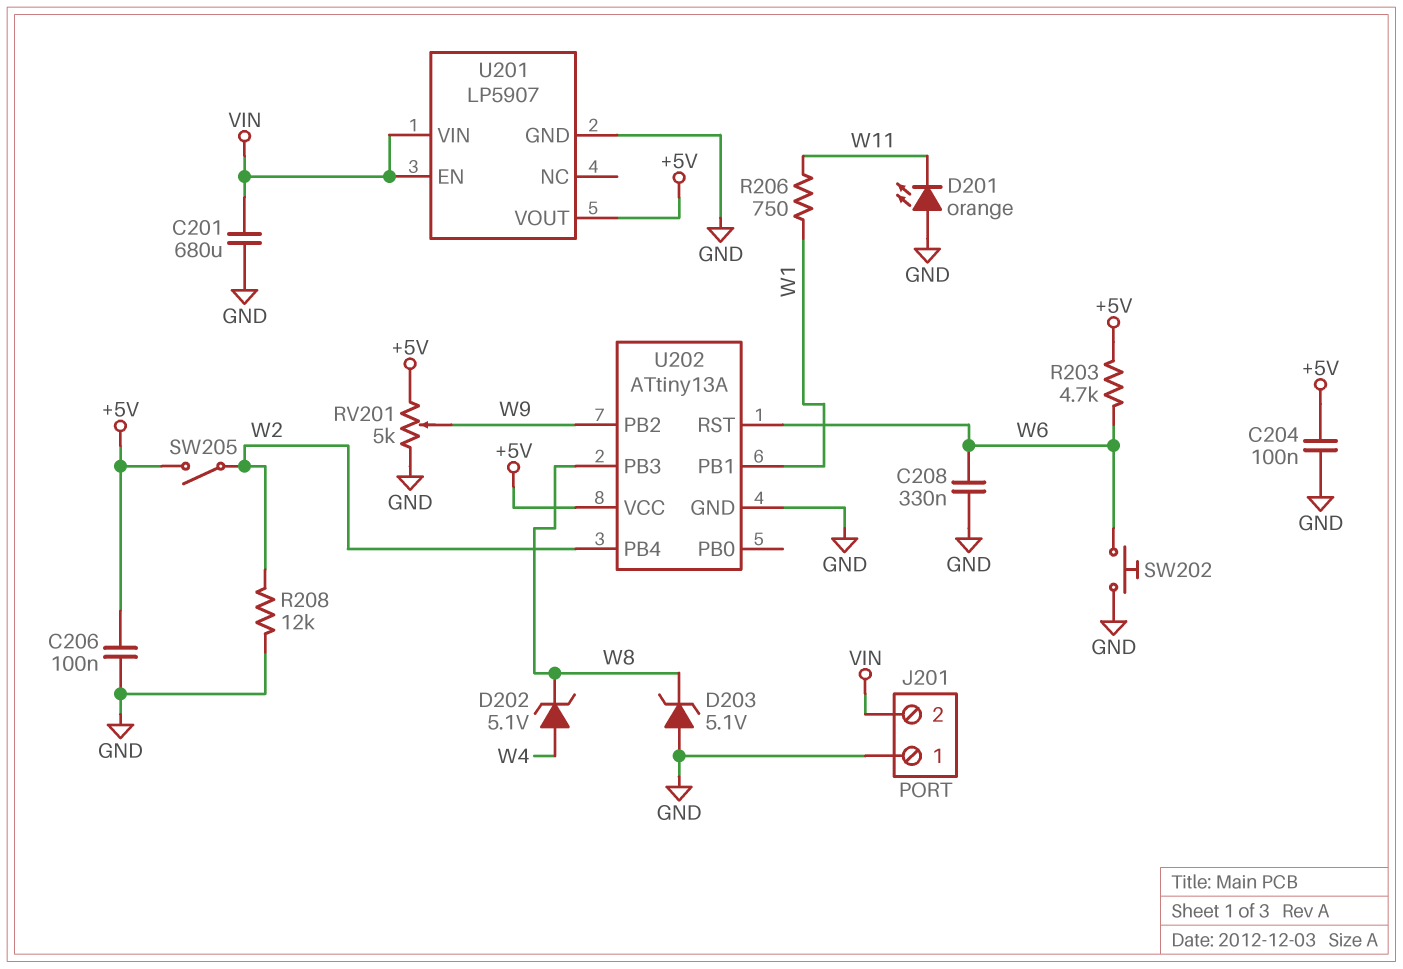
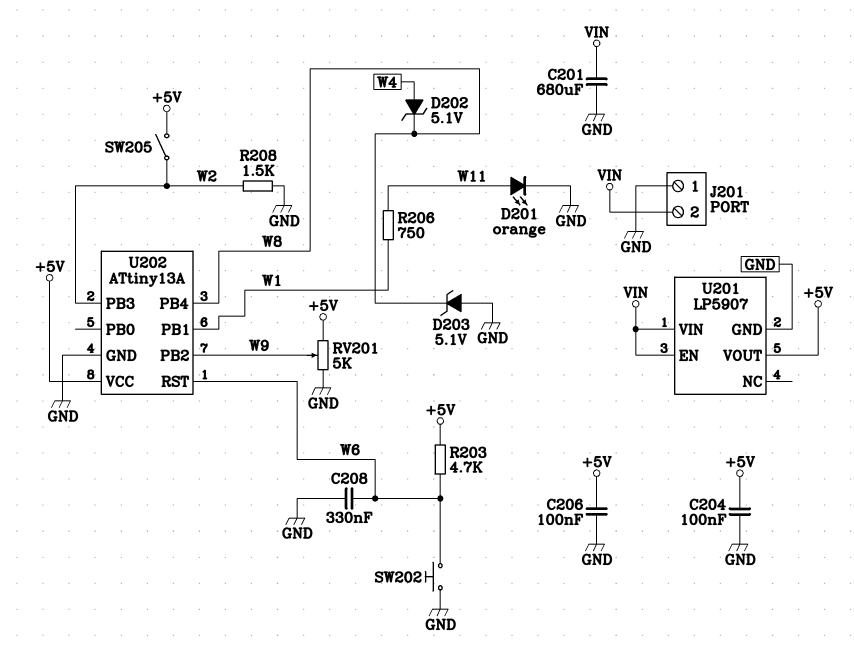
D201: LED orange (A GND, K W11) -> LED orange (A W11, K GND)
R208: 12k (GND, W2) -> 1.5k (GND, W2)
U202 pin PB3: W8 -> W2
U202 pin PB4: W2 -> W8

